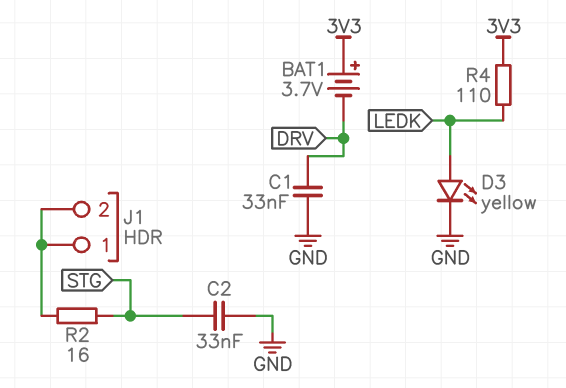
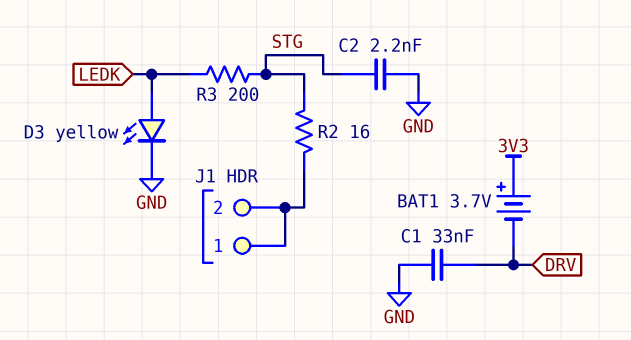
C2: 33nF (GND, STG) -> 2.2nF (GND, STG)
R3: none -> 200 (LEDK, STG)
R4: 110 (3V3, LEDK) -> none

